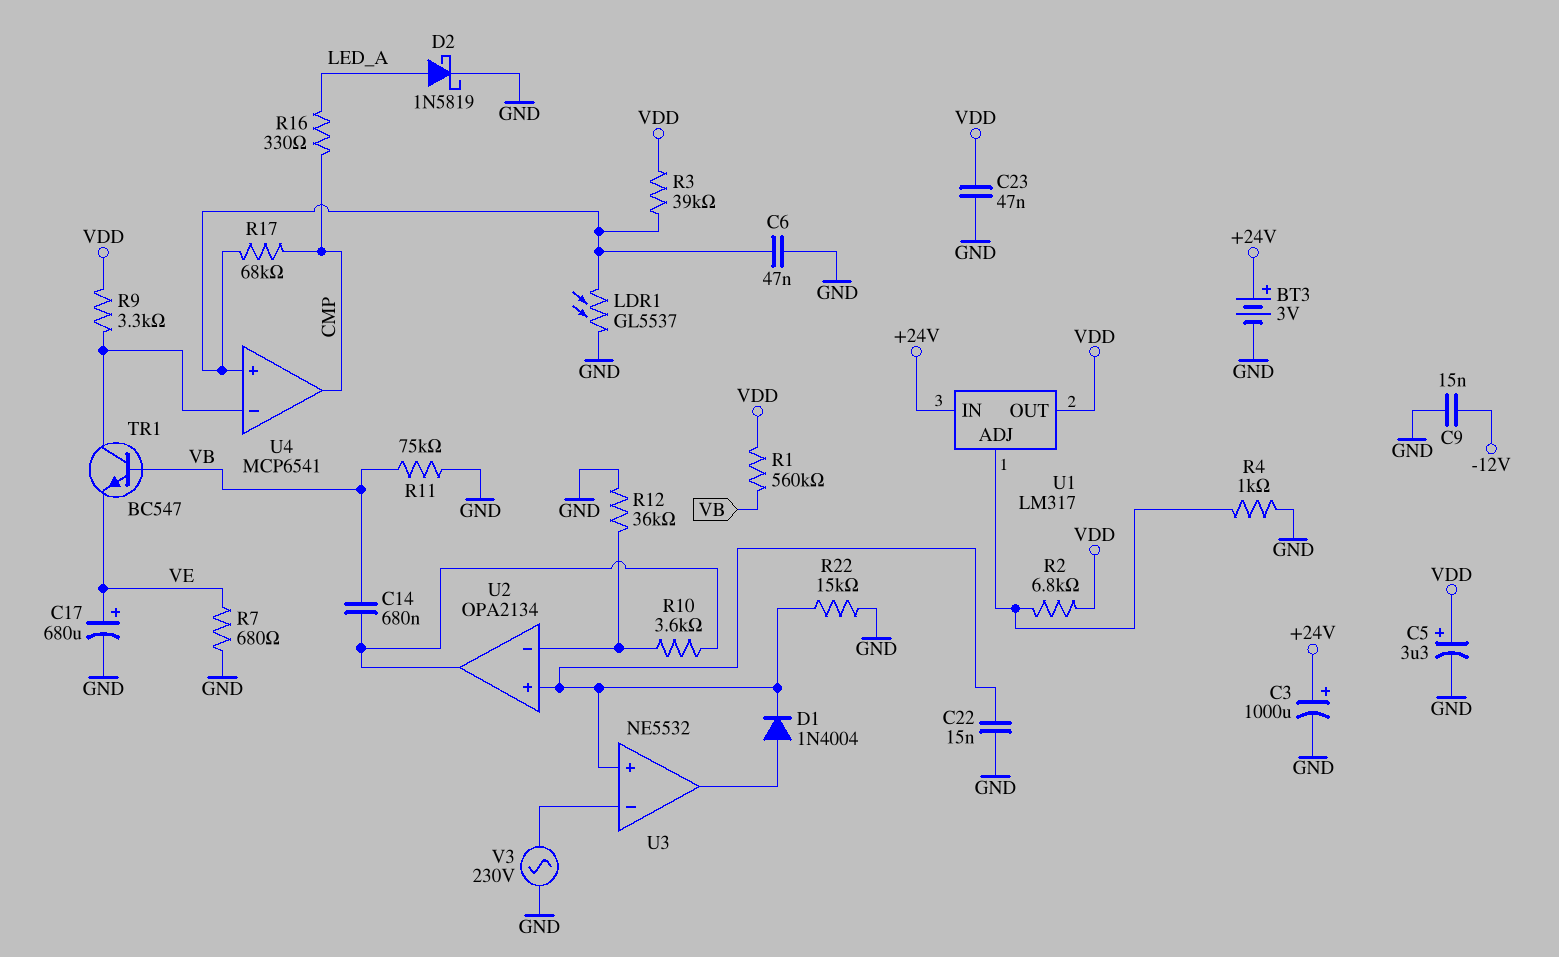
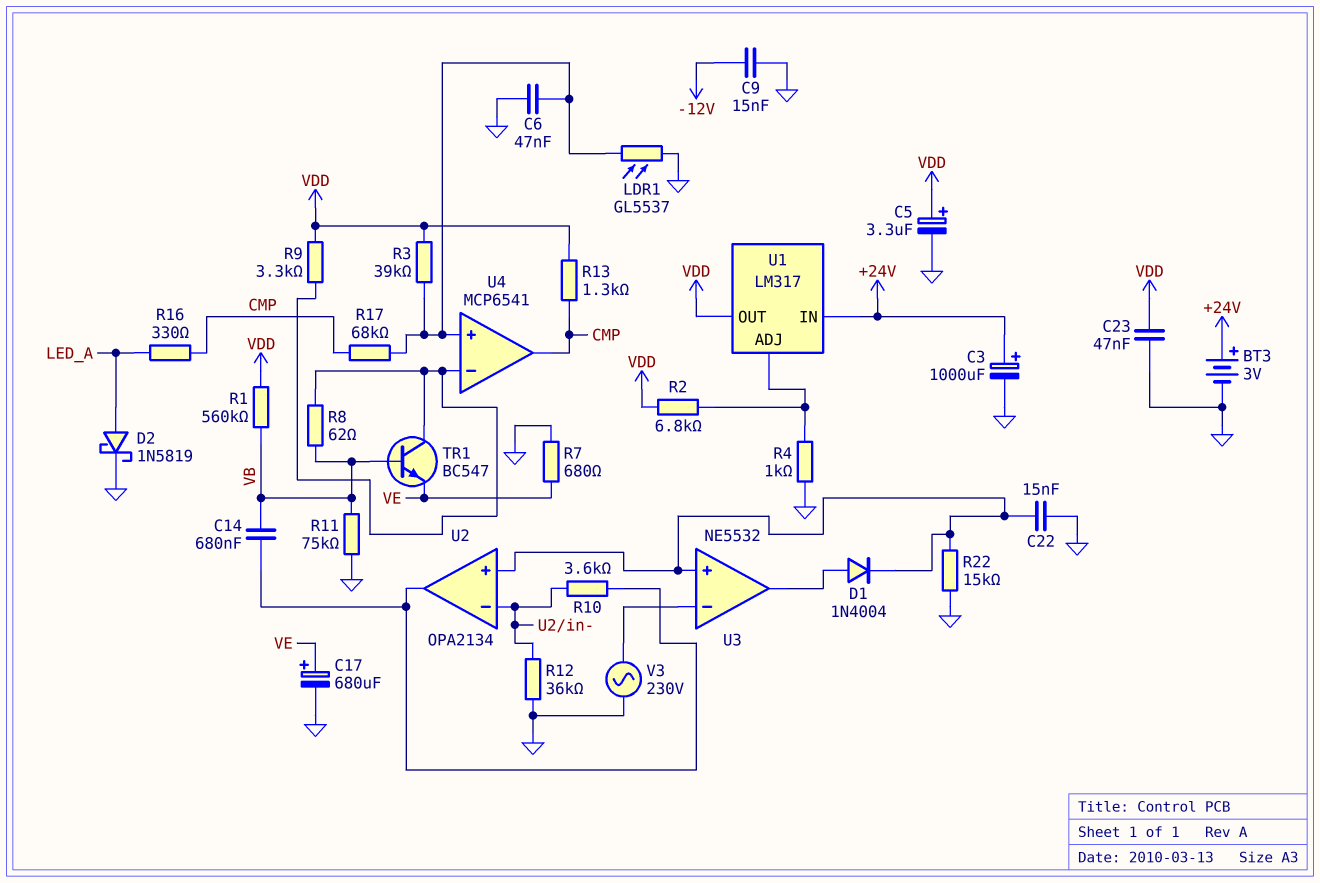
R8: none -> 62 (U4/in-, VB)
R13: none -> 1.3k (CMP, VDD)

